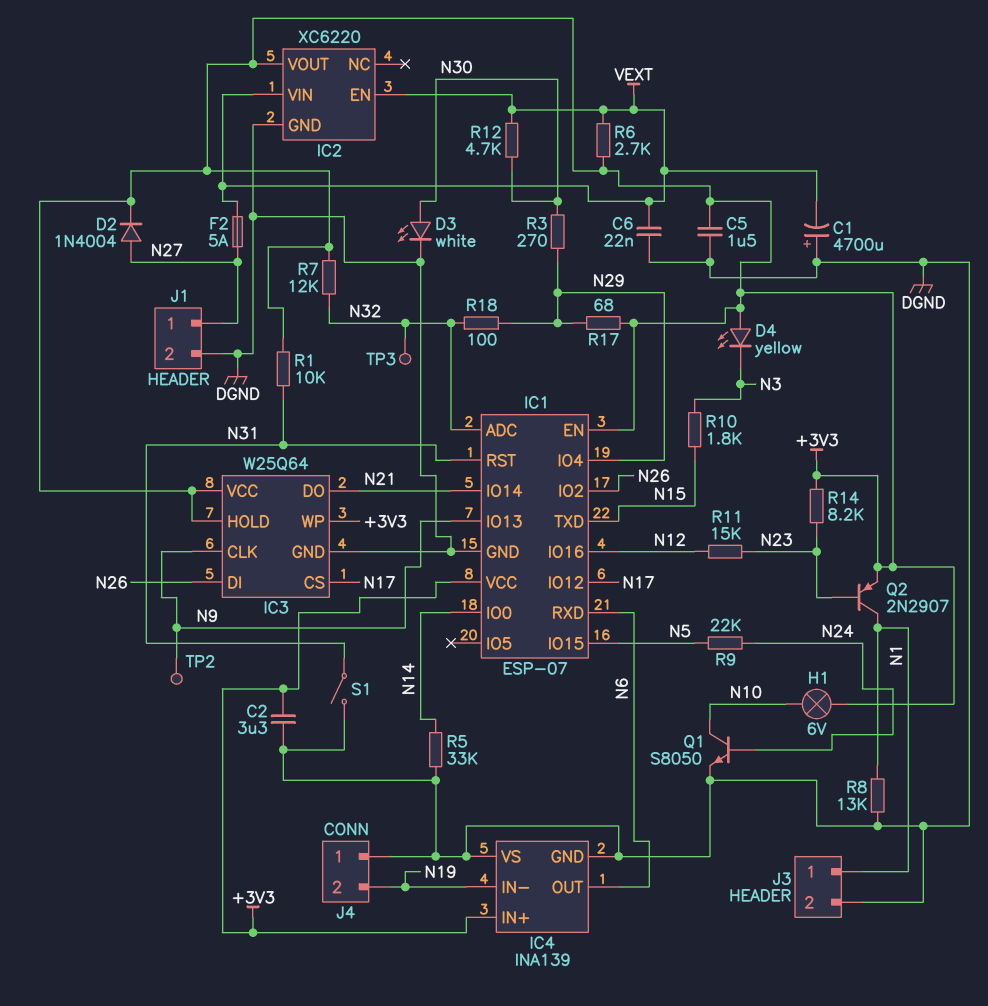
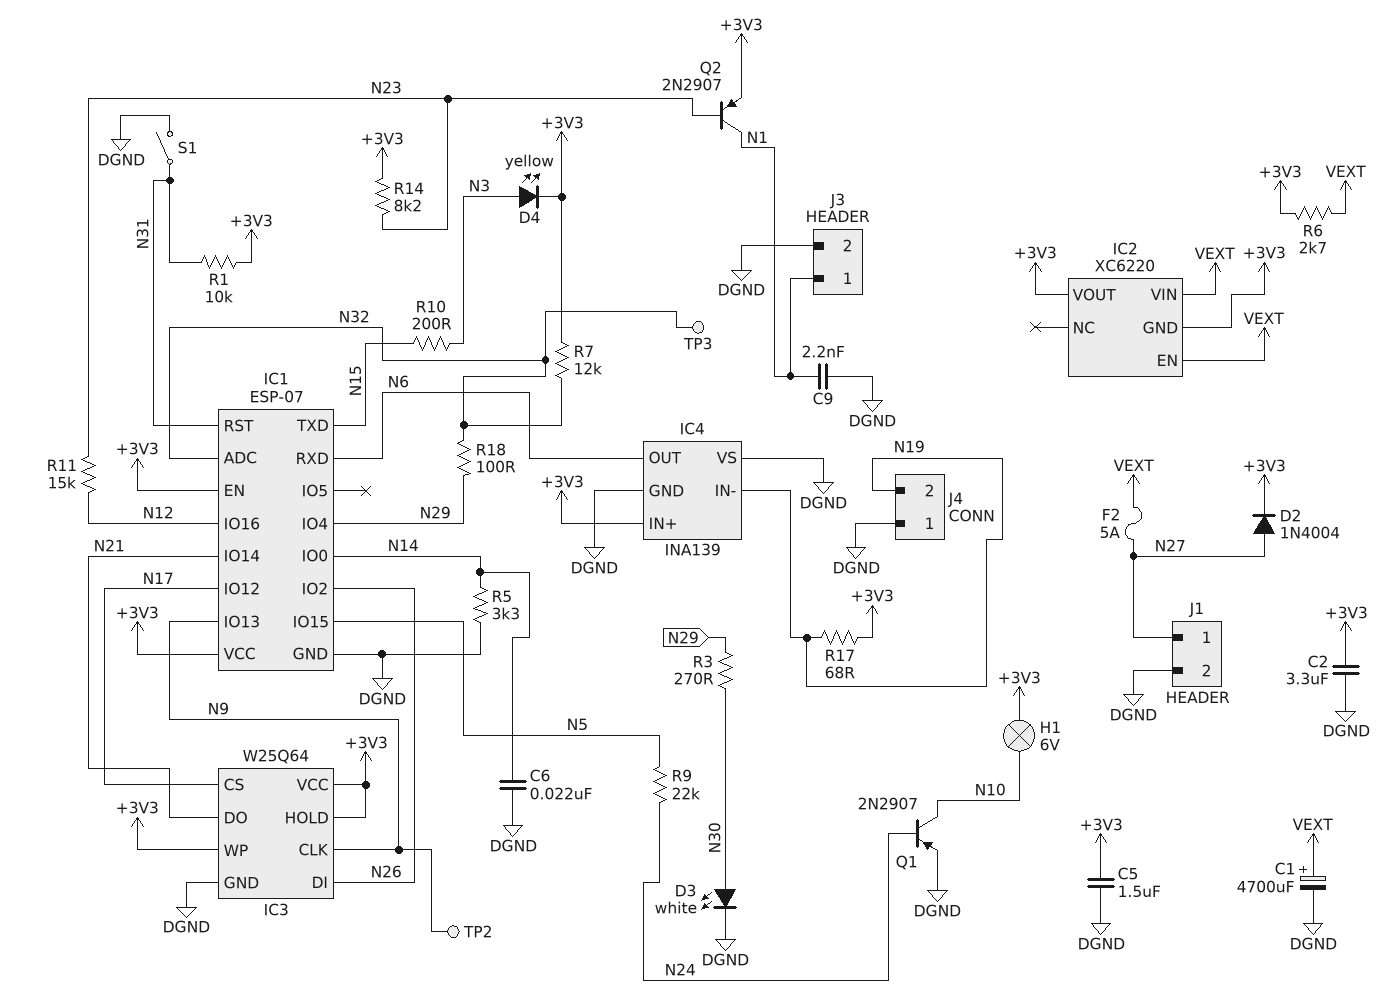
C1: 4700uF (plus DGND, minus VEXT) -> 4700uF (plus VEXT, minus DGND)
C6: 22nF (DGND, VEXT) -> 22nF (DGND, N14)
C9: none -> 2.2nF (DGND, N1)
D4: LED yellow (A +3V3, K N3) -> LED yellow (A N3, K +3V3)
IC2 pin GND: DGND -> +3V3
Q1: NPN S8050 (B N24, C N10, E DGND) -> PNP 2N2907 (B N24, C N10, E DGND)
R5: 33k (DGND, N14) -> 3.3k (DGND, N14)
R8: 13k (DGND, N1) -> none
R10: 1.8k (N3, N15) -> 200 (N3, N15)
R12: 4.7k (N30, VEXT) -> none
R17: 68 (+3V3, N29) -> 68 (+3V3, N19)

